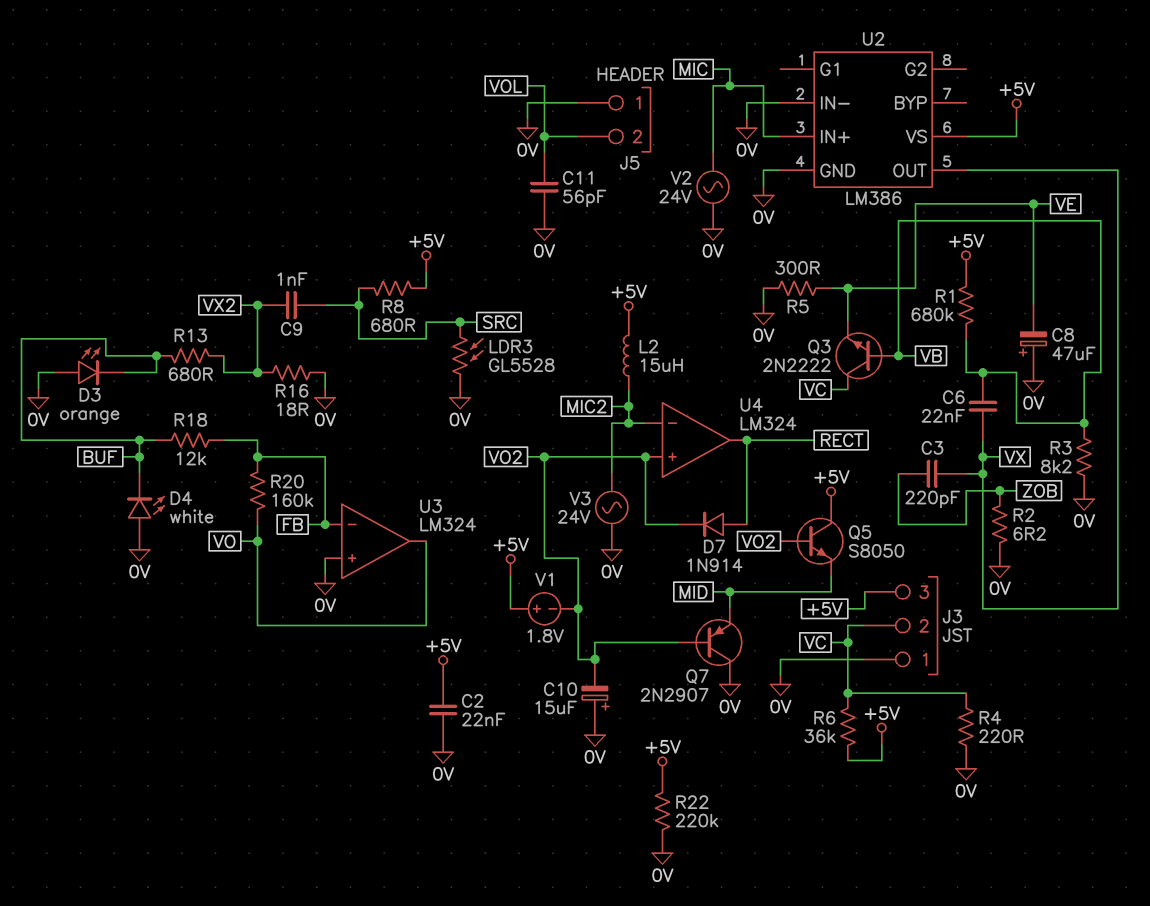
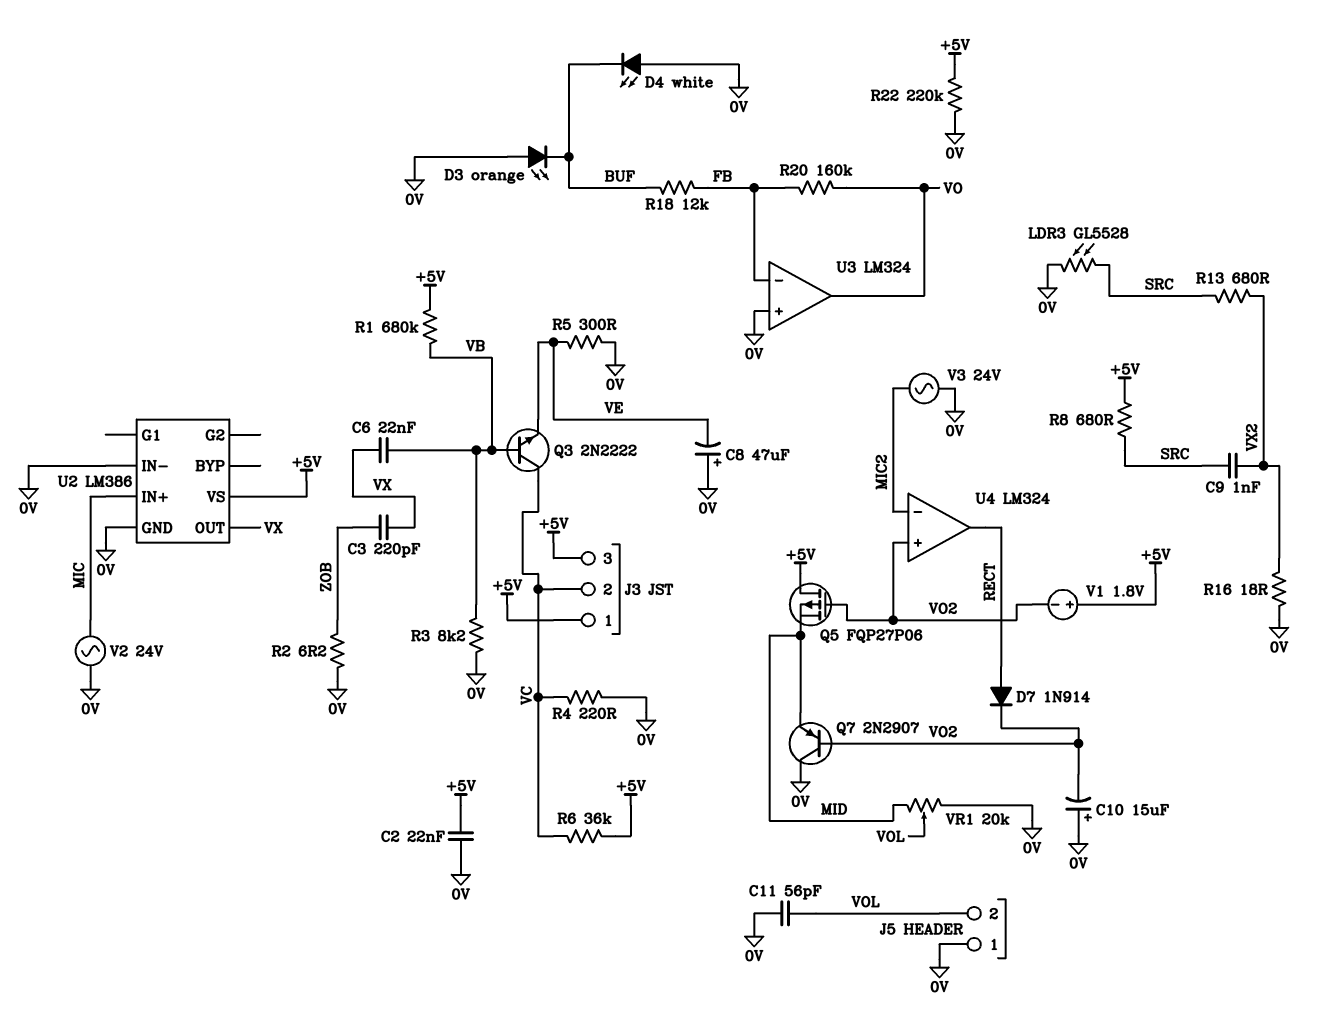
J3 pin 1: 0V -> +5V
L2: 15uH (+5V, MIC2) -> none
Q5: NPN S8050 (B VO2, C +5V, E MID) -> PMOS FQP27P06 (G VO2, D +5V, S MID)
R13: 680 (BUF, VX2) -> 680 (SRC, VX2)
VR1: none -> 20k (0V, MID, wiper VOL)

